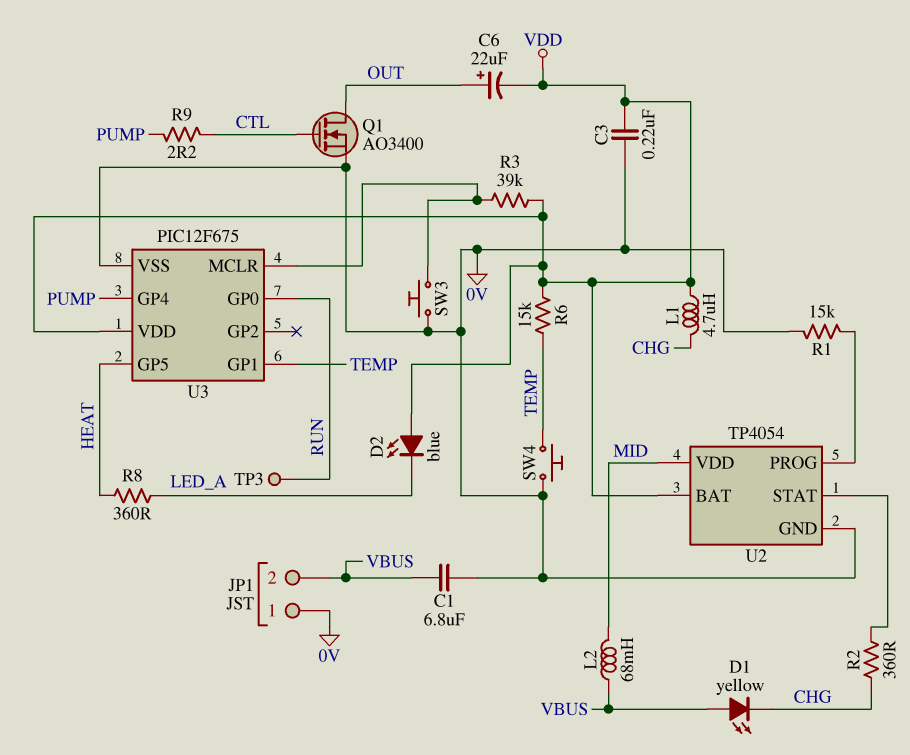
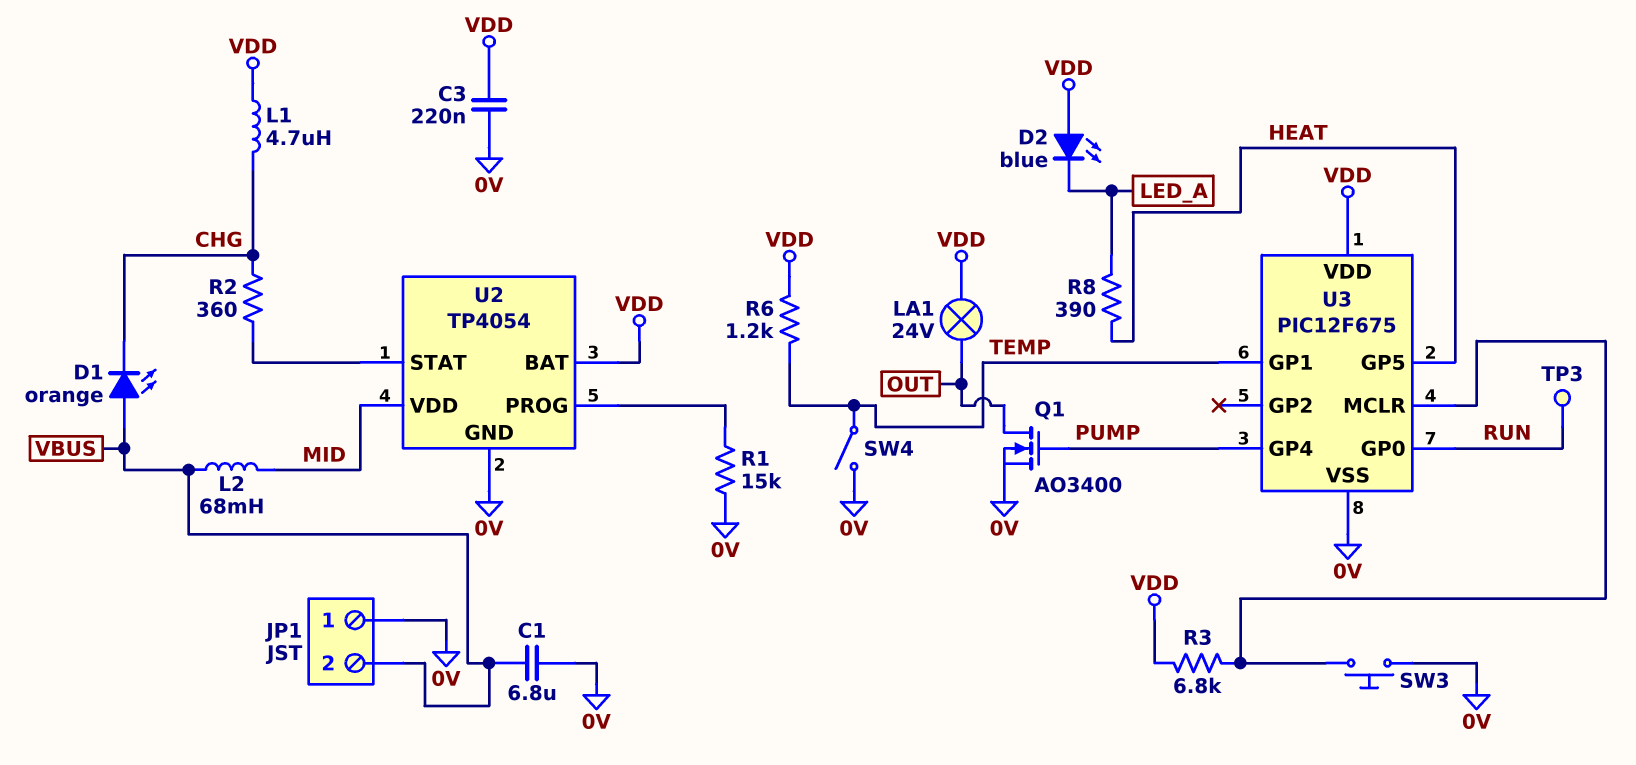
C6: 22uF (plus OUT, minus VDD) -> none
D1: LED yellow (A VBUS, K CHG) -> LED orange (A VBUS, K CHG)
LA1: none -> lamp 24V (OUT, VDD)
Q1: NMOS AO3400 (G CTL, D OUT, S 0V) -> NMOS AO3400 (G PUMP, D OUT, S 0V)
R3: 39k (U3/MCLR, VDD) -> 6.8k (U3/MCLR, VDD)
R6: 15k (TEMP, VDD) -> 1.2k (TEMP, VDD)
R8: 360 (HEAT, LED_A) -> 390 (HEAT, LED_A)
R9: 2.2 (CTL, PUMP) -> none
SW4: button (0V, TEMP) -> switch (0V, TEMP)

